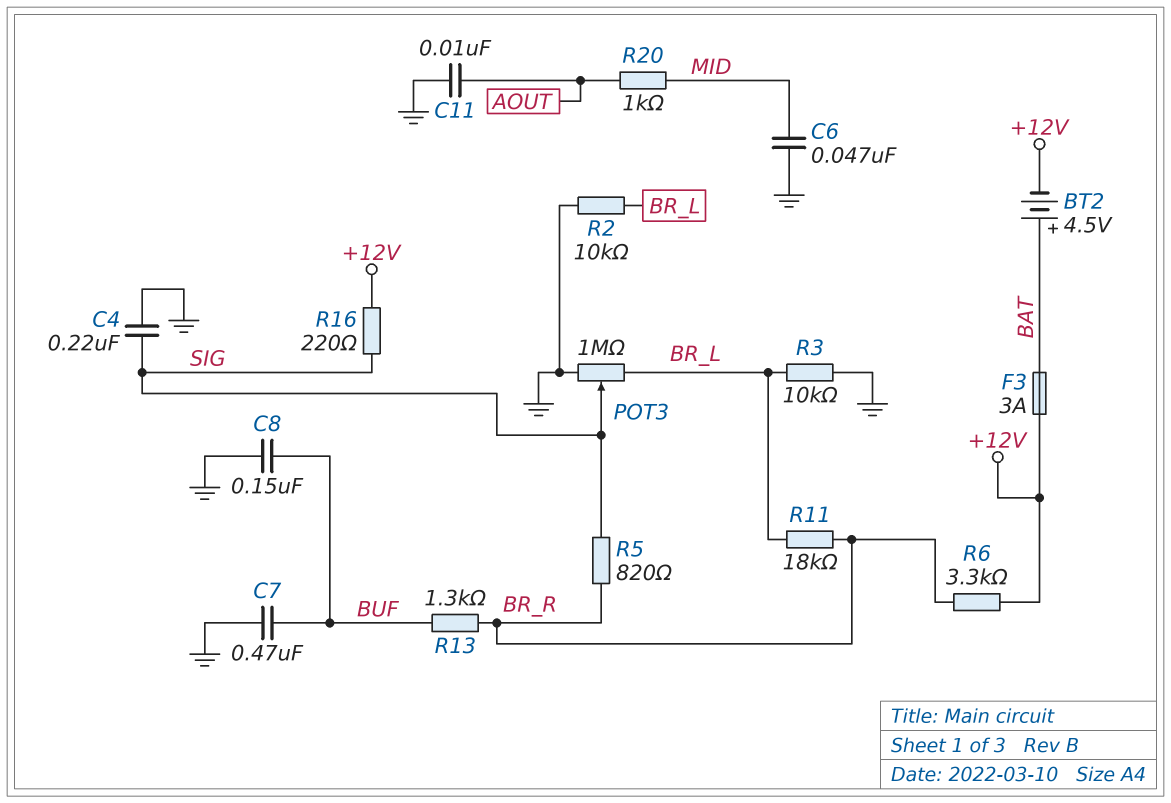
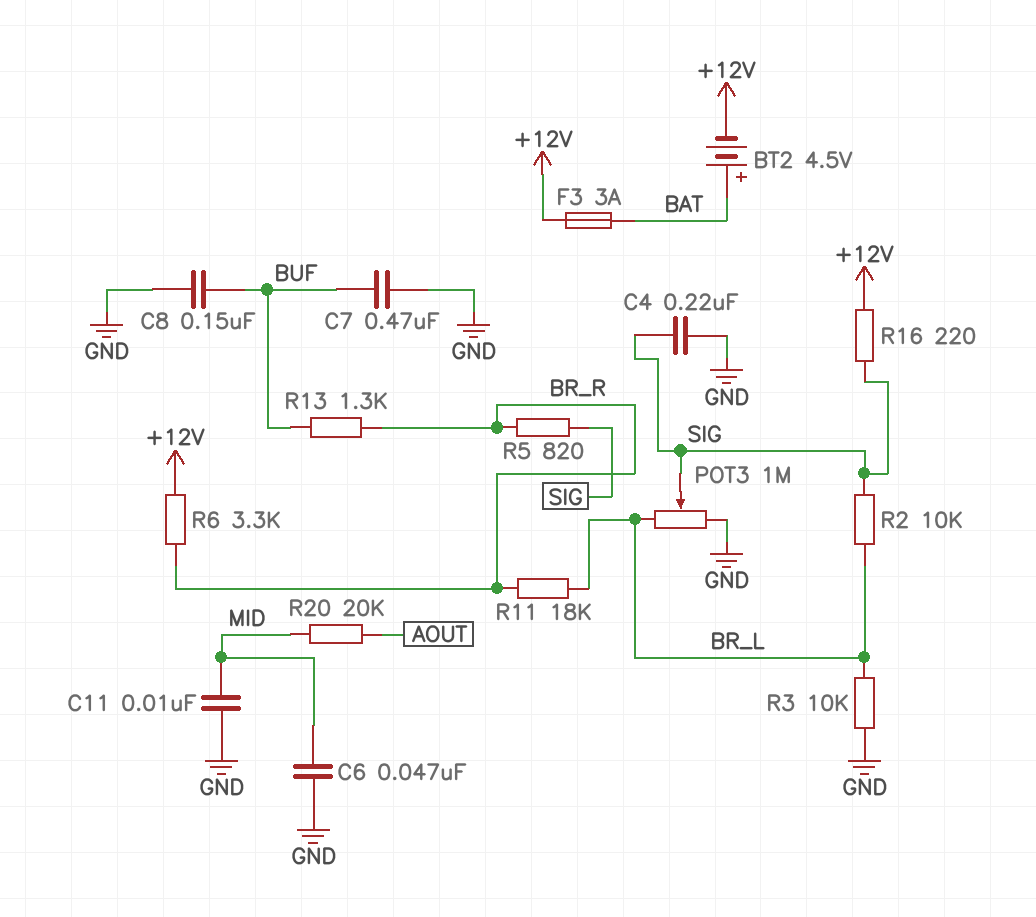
C11: 10nF (AOUT, GND) -> 10nF (GND, MID)
R2: 10k (BR_L, GND) -> 10k (BR_L, SIG)
R20: 1k (AOUT, MID) -> 20k (AOUT, MID)

